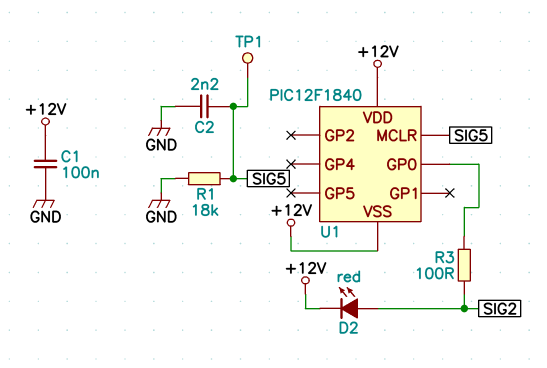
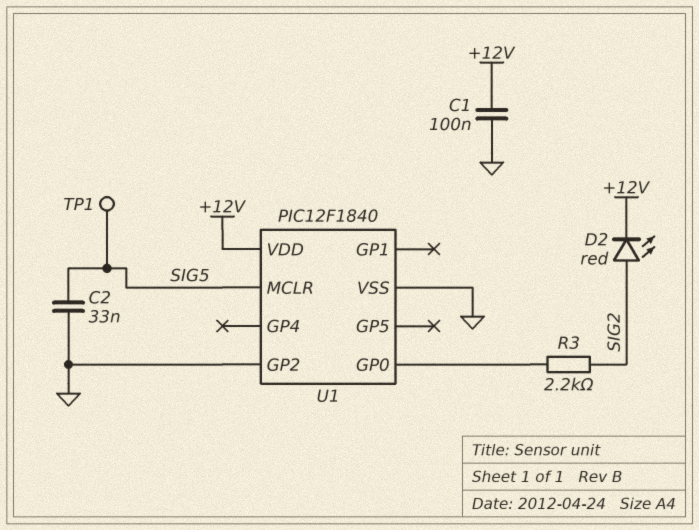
C2: 2.2nF (GND, SIG5) -> 33nF (GND, SIG5)
R1: 18k (GND, SIG5) -> none
R3: 100 (SIG2, U1/GP0) -> 2.2k (SIG2, U1/GP0)
U1 pin GP2: none -> GND
U1 pin VSS: +12V -> GND

